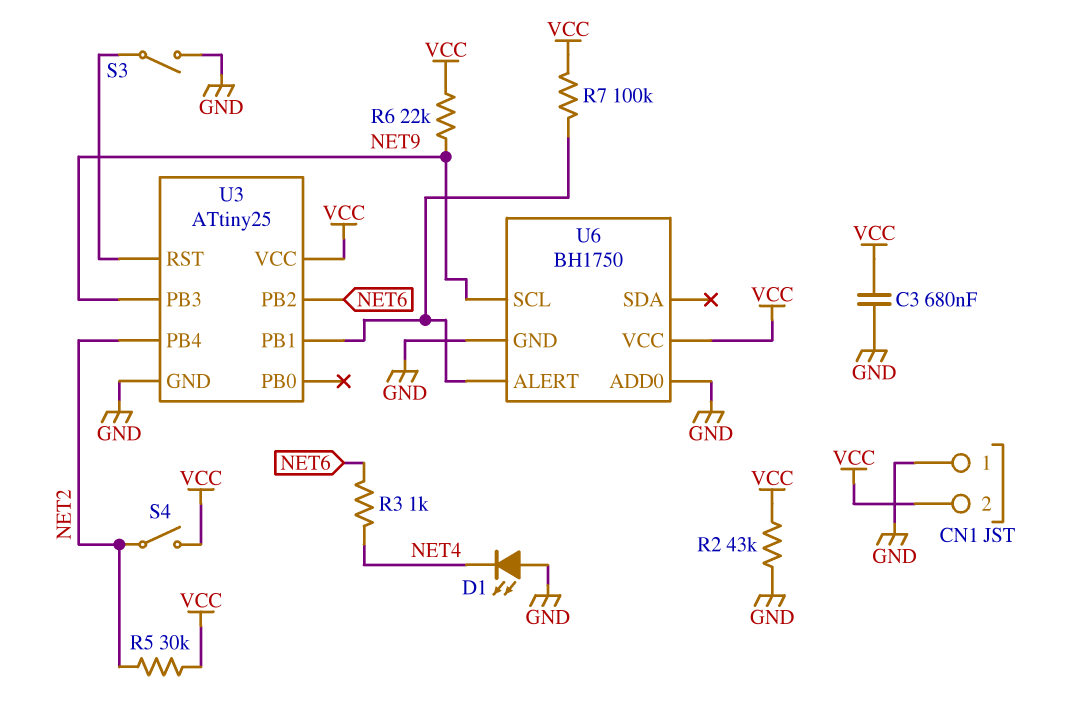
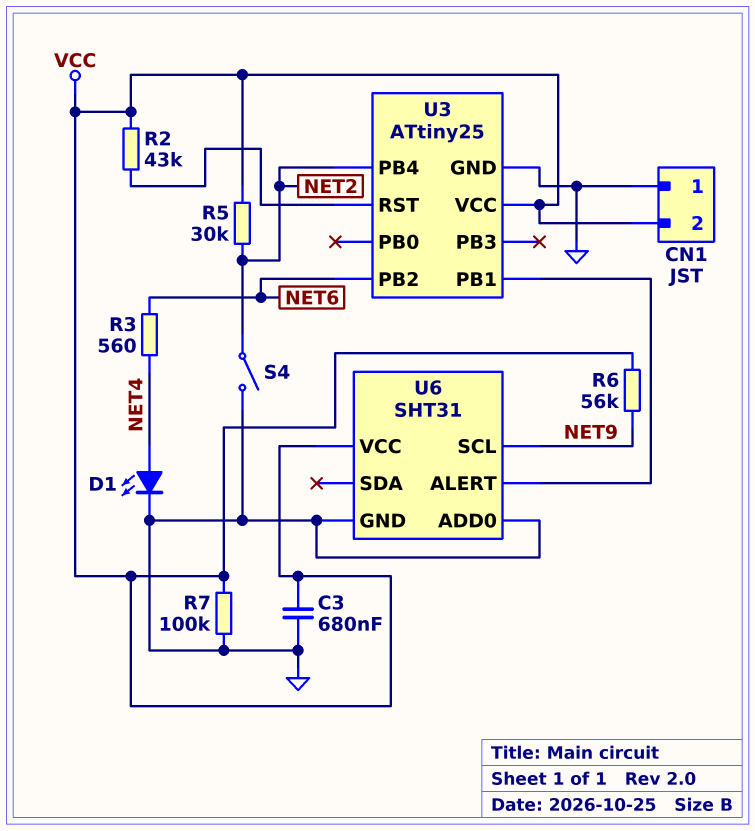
D1: LED (A GND, K NET4) -> LED (A NET4, K GND)
R2: 43k (GND, VCC) -> 43k (U3/RST, VCC)
R3: 1k (NET4, NET6) -> 560 (NET4, NET6)
R6: 22k (NET9, VCC) -> 56k (NET9, VCC)
R7: 100k (U3/PB1, VCC) -> 100k (GND, VCC)
S3: switch (GND, U3/RST) -> none
S4: switch (NET2, VCC) -> switch (GND, NET2)
U3 pin PB3: NET9 -> none
U6: BH1750 -> SHT31

